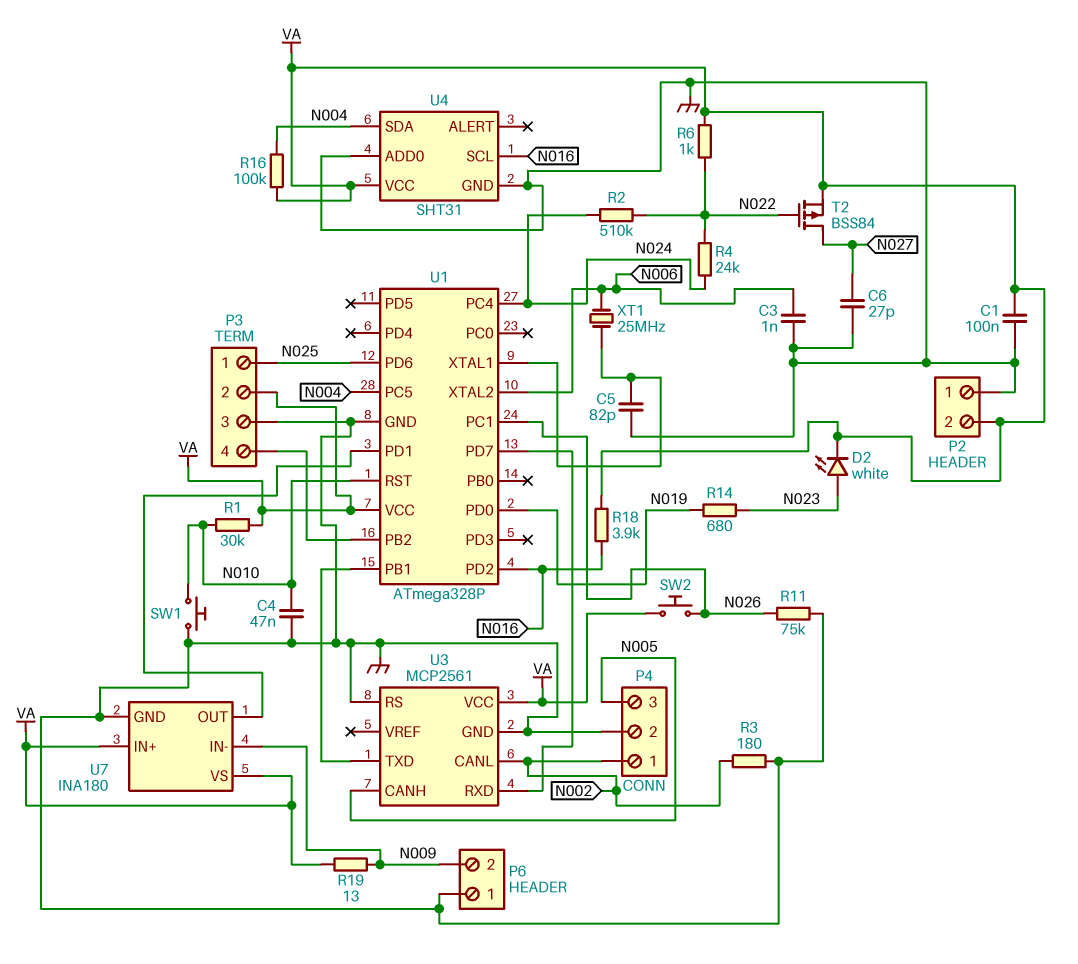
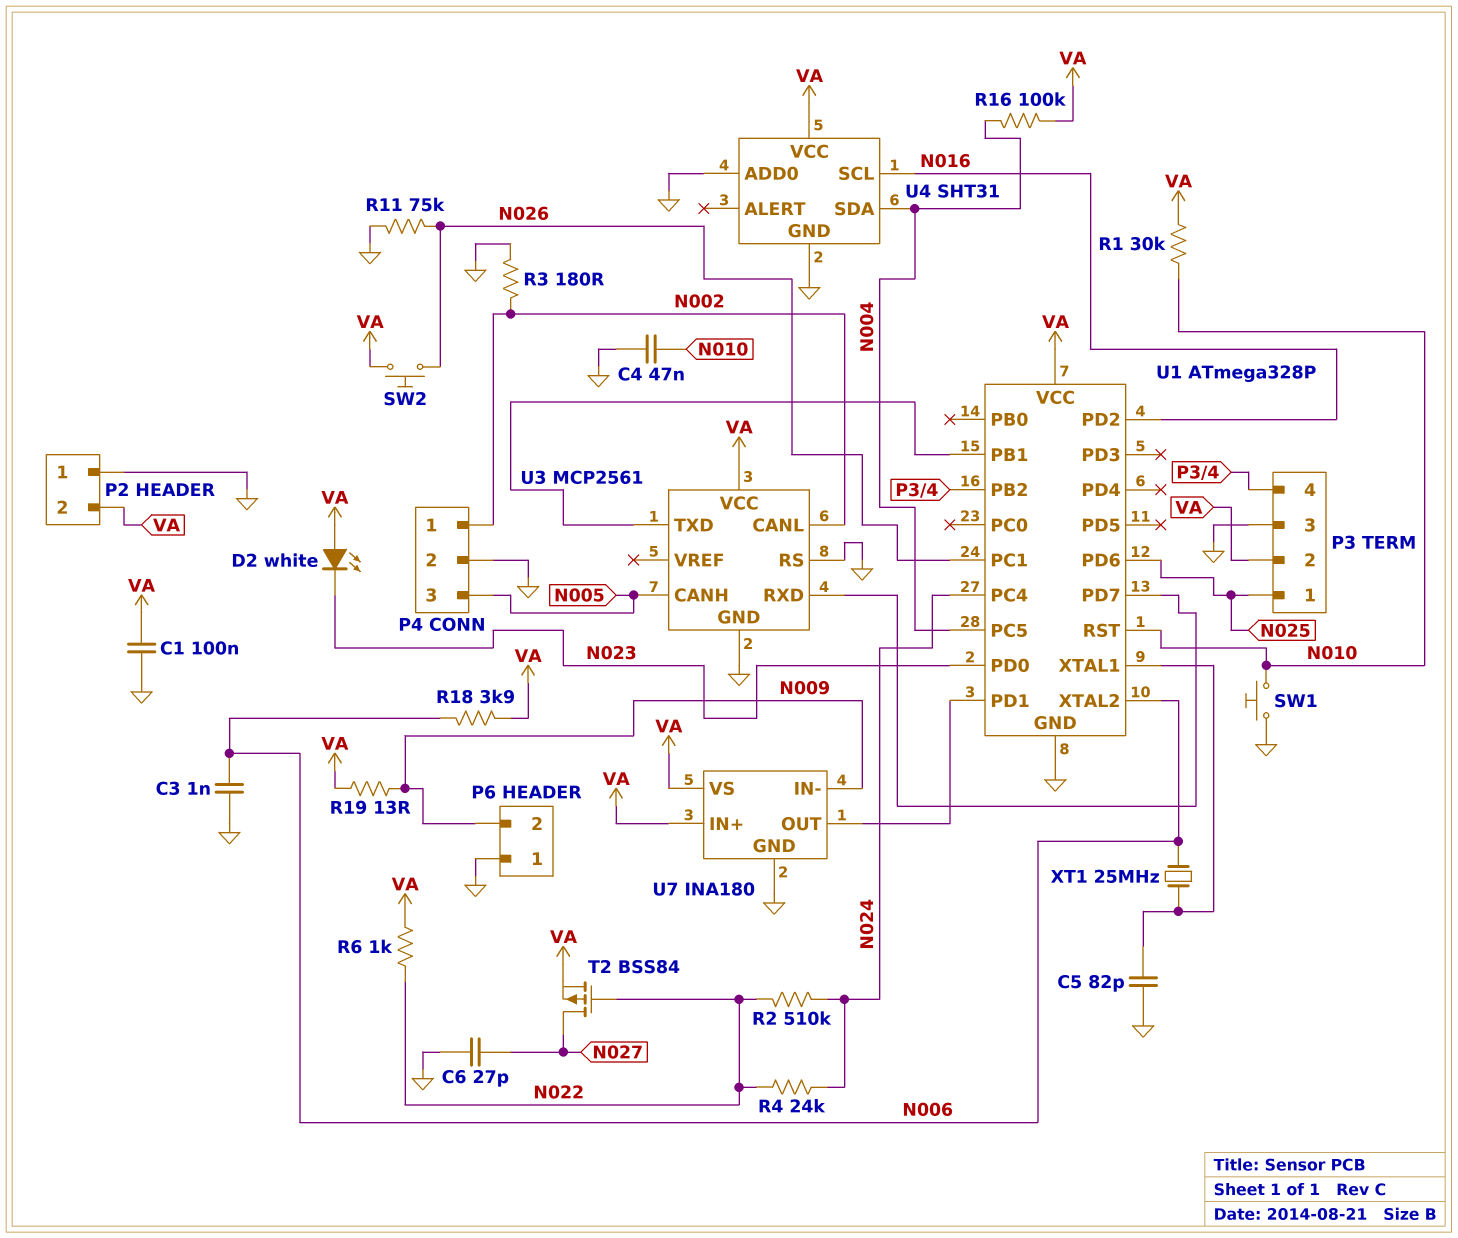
D2: LED white (A N023, K VA) -> LED white (A VA, K N023)
R14: 680 (N019, N023) -> none
R18: 3.9k (N016, VA) -> 3.9k (N006, VA)
U1 pin PD0: N019 -> N023

